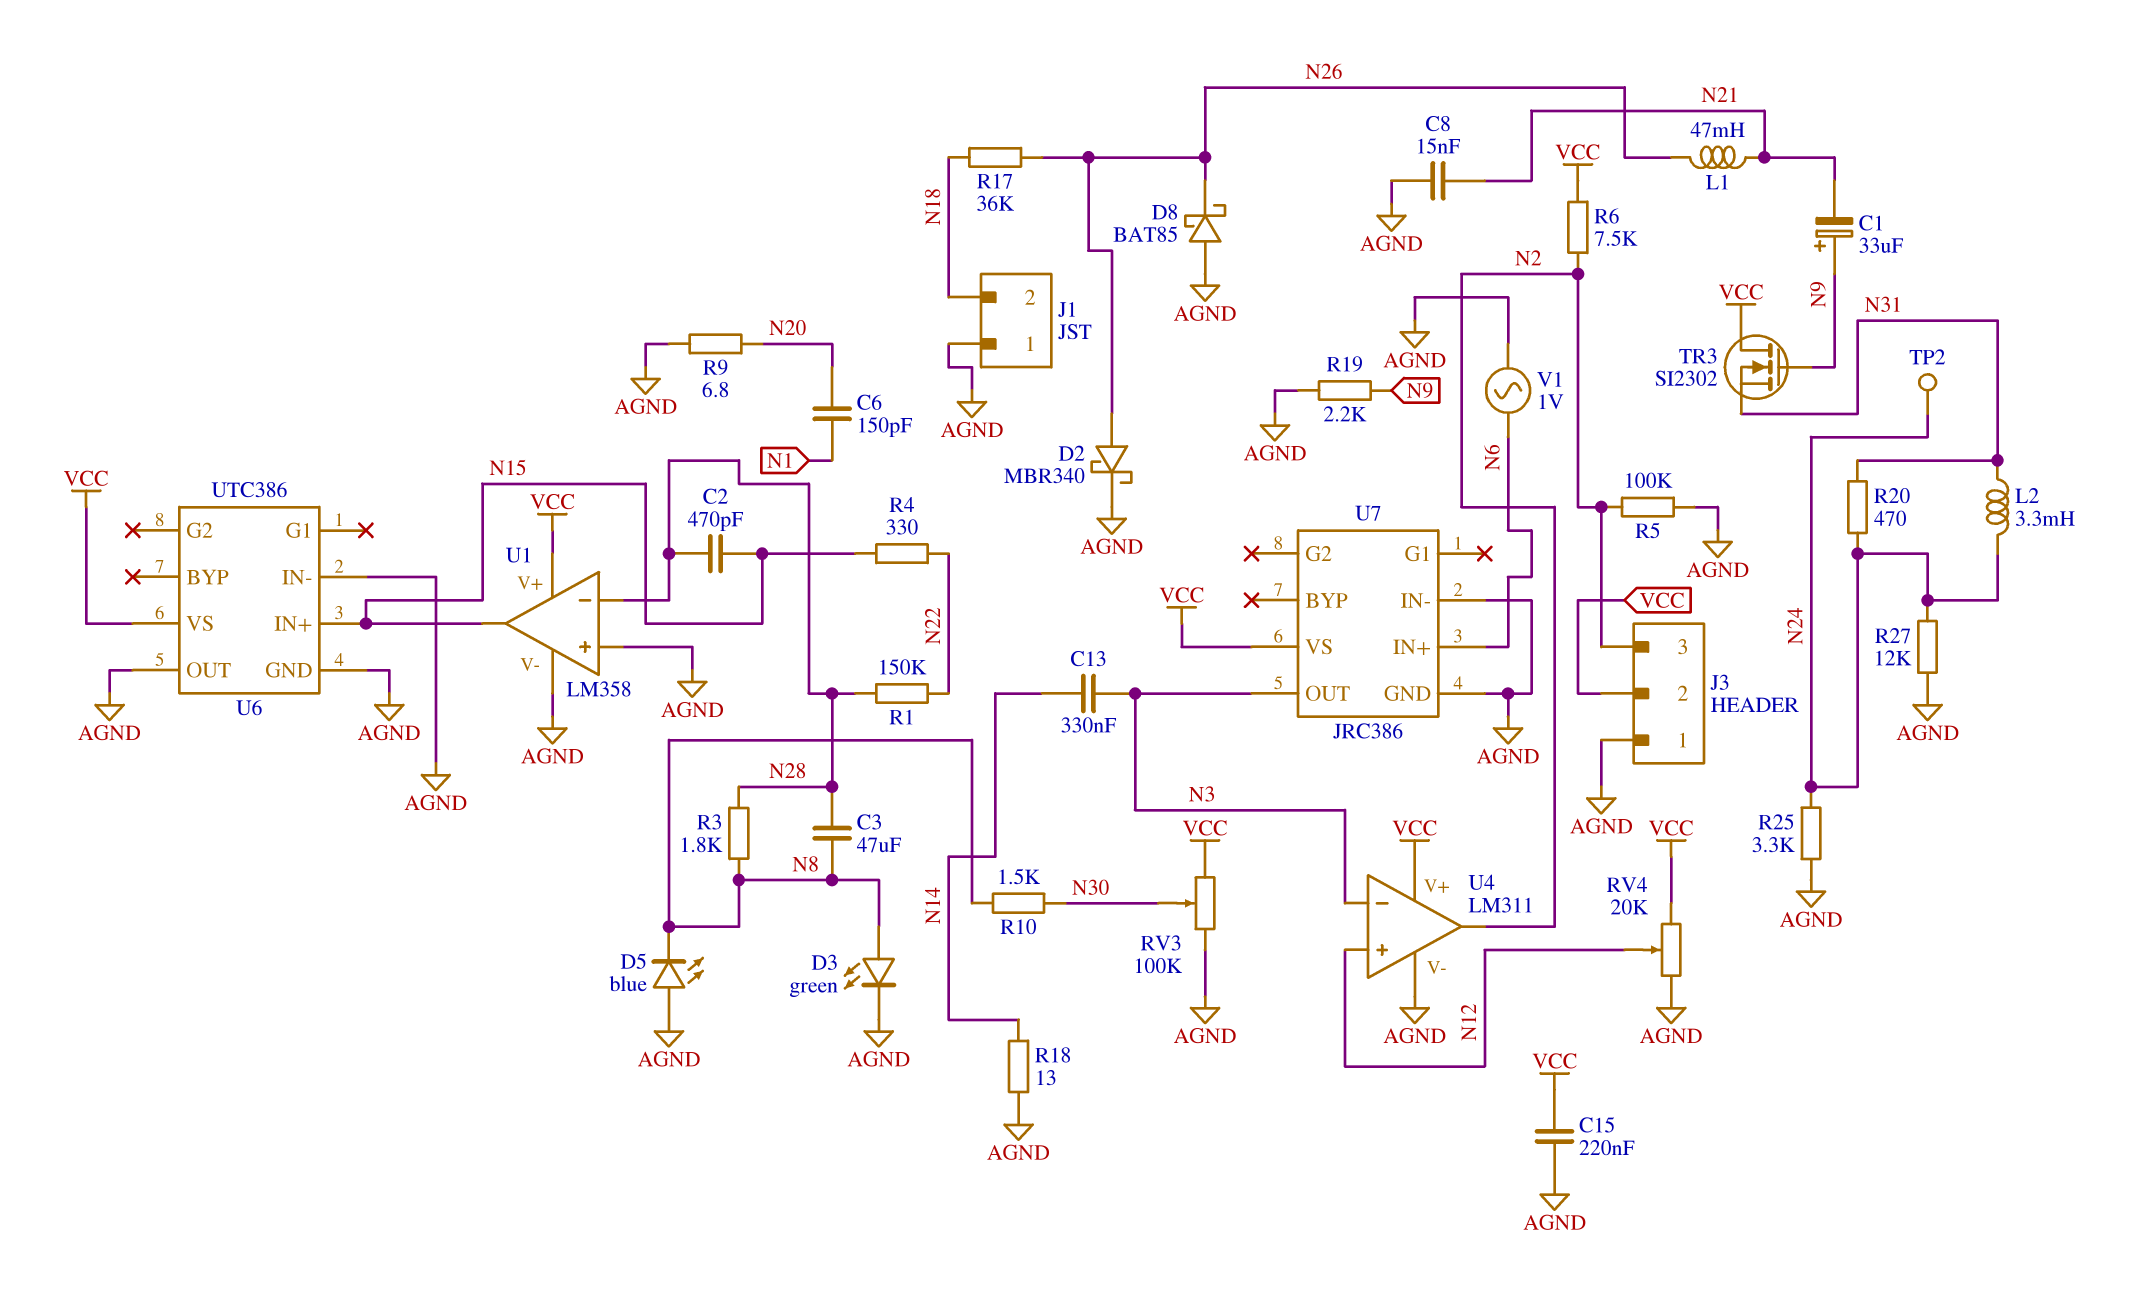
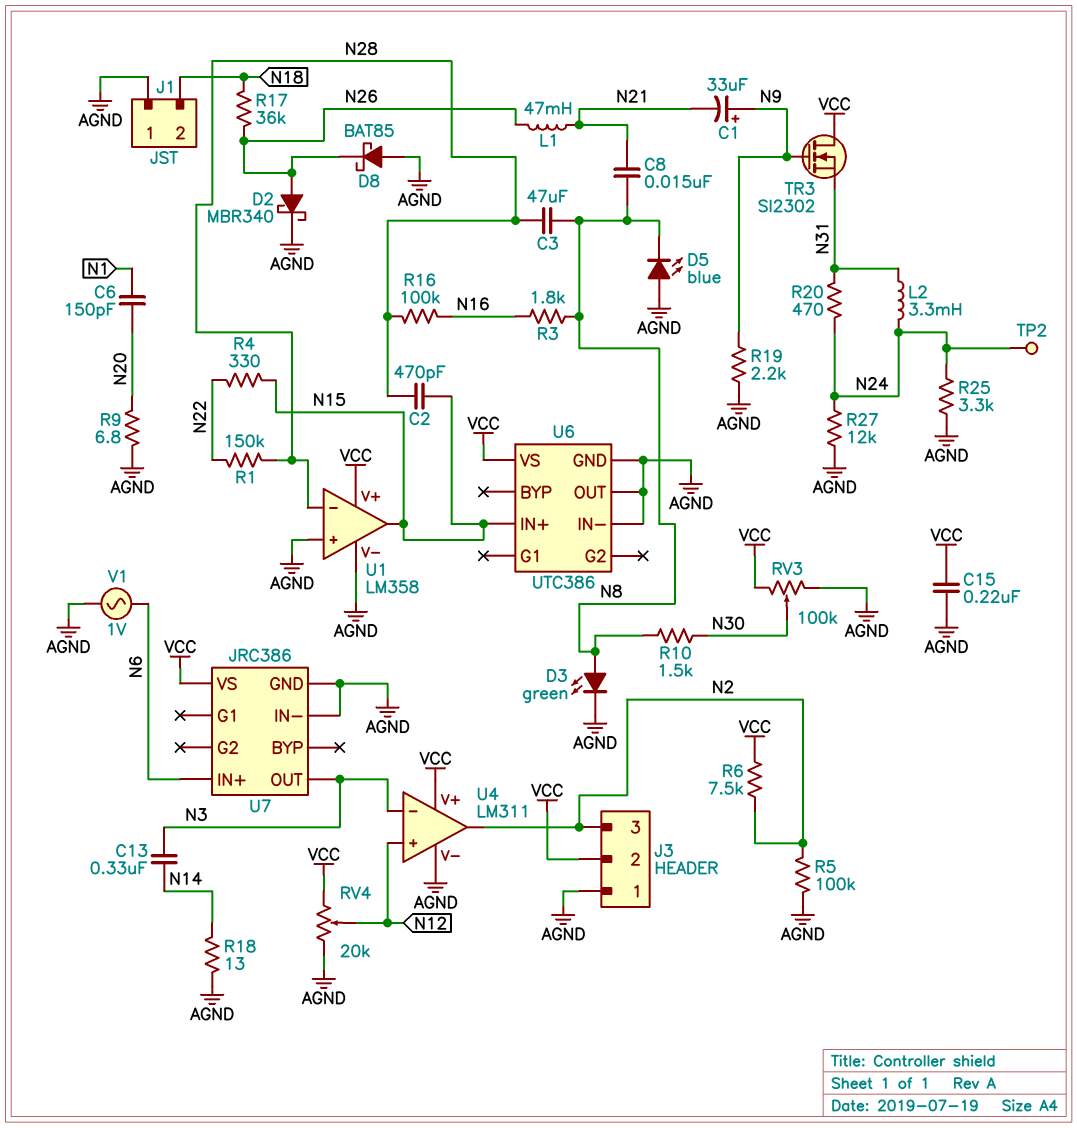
C8: 15nF (AGND, N21) -> 15nF (N8, N21)
R3: 1.8k (N8, N28) -> 1.8k (N8, N16)
R16: none -> 100k (N16, N28)

